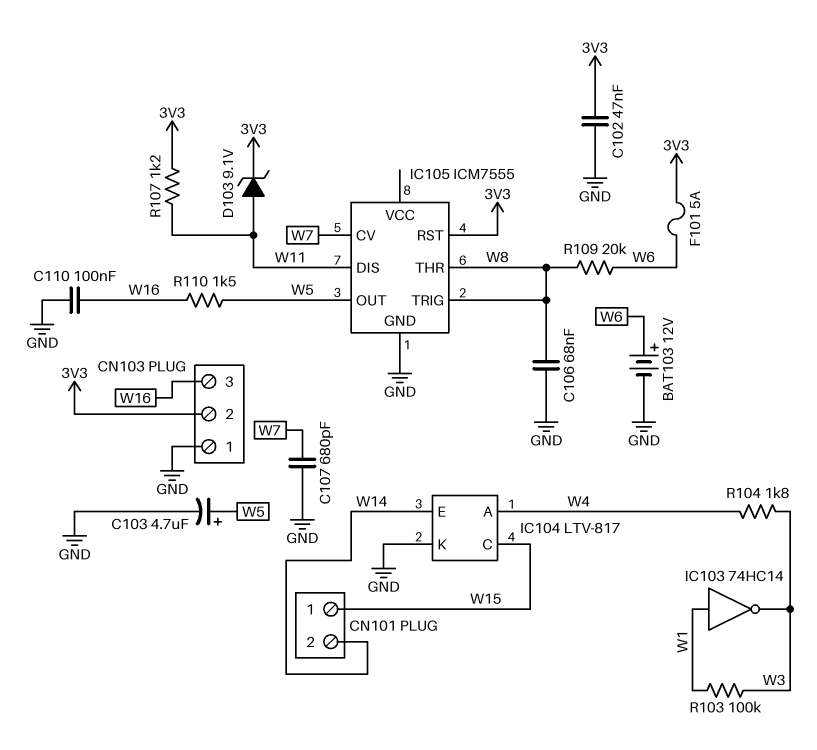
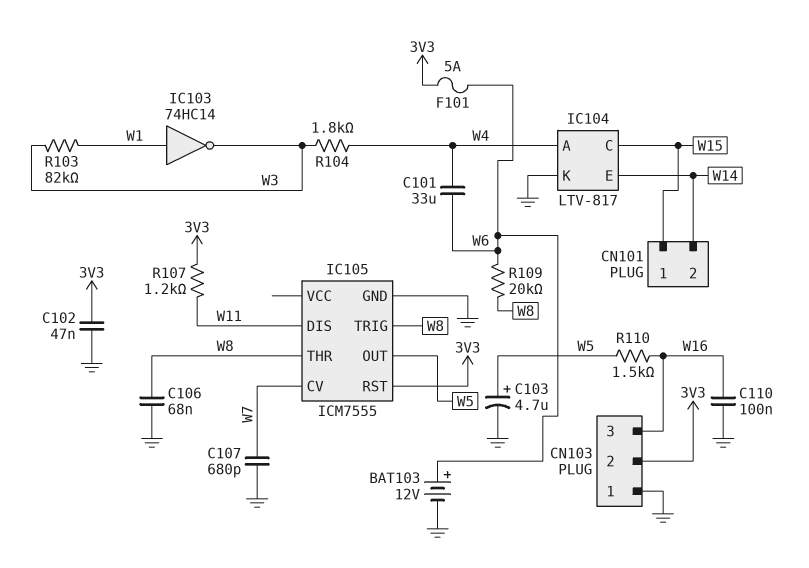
C101: none -> 33uF (W4, W6)
D103: zener 9.1V (A W11, K 3V3) -> none
R103: 100k (W1, W3) -> 82k (W1, W3)

